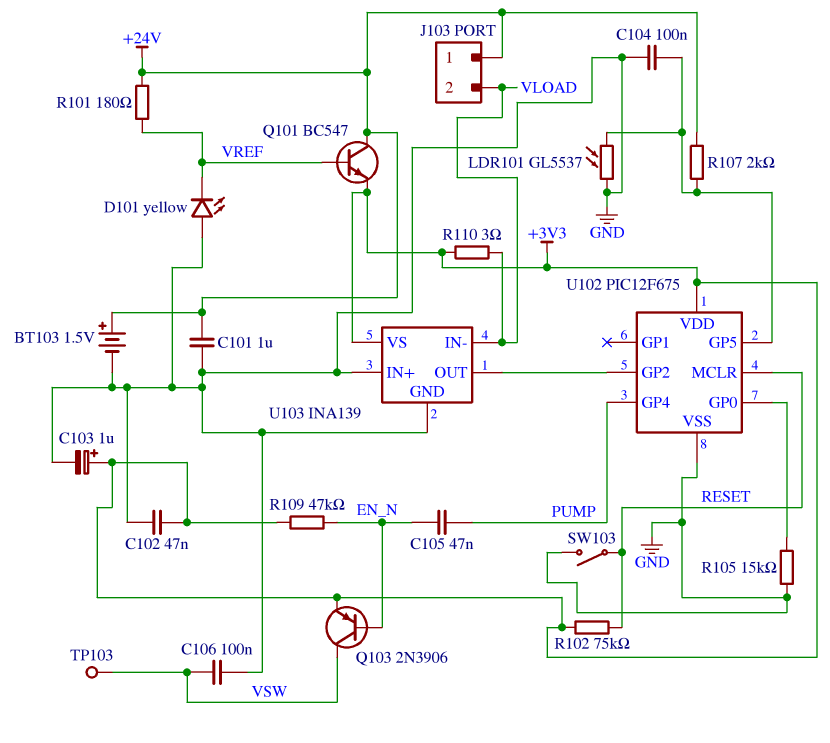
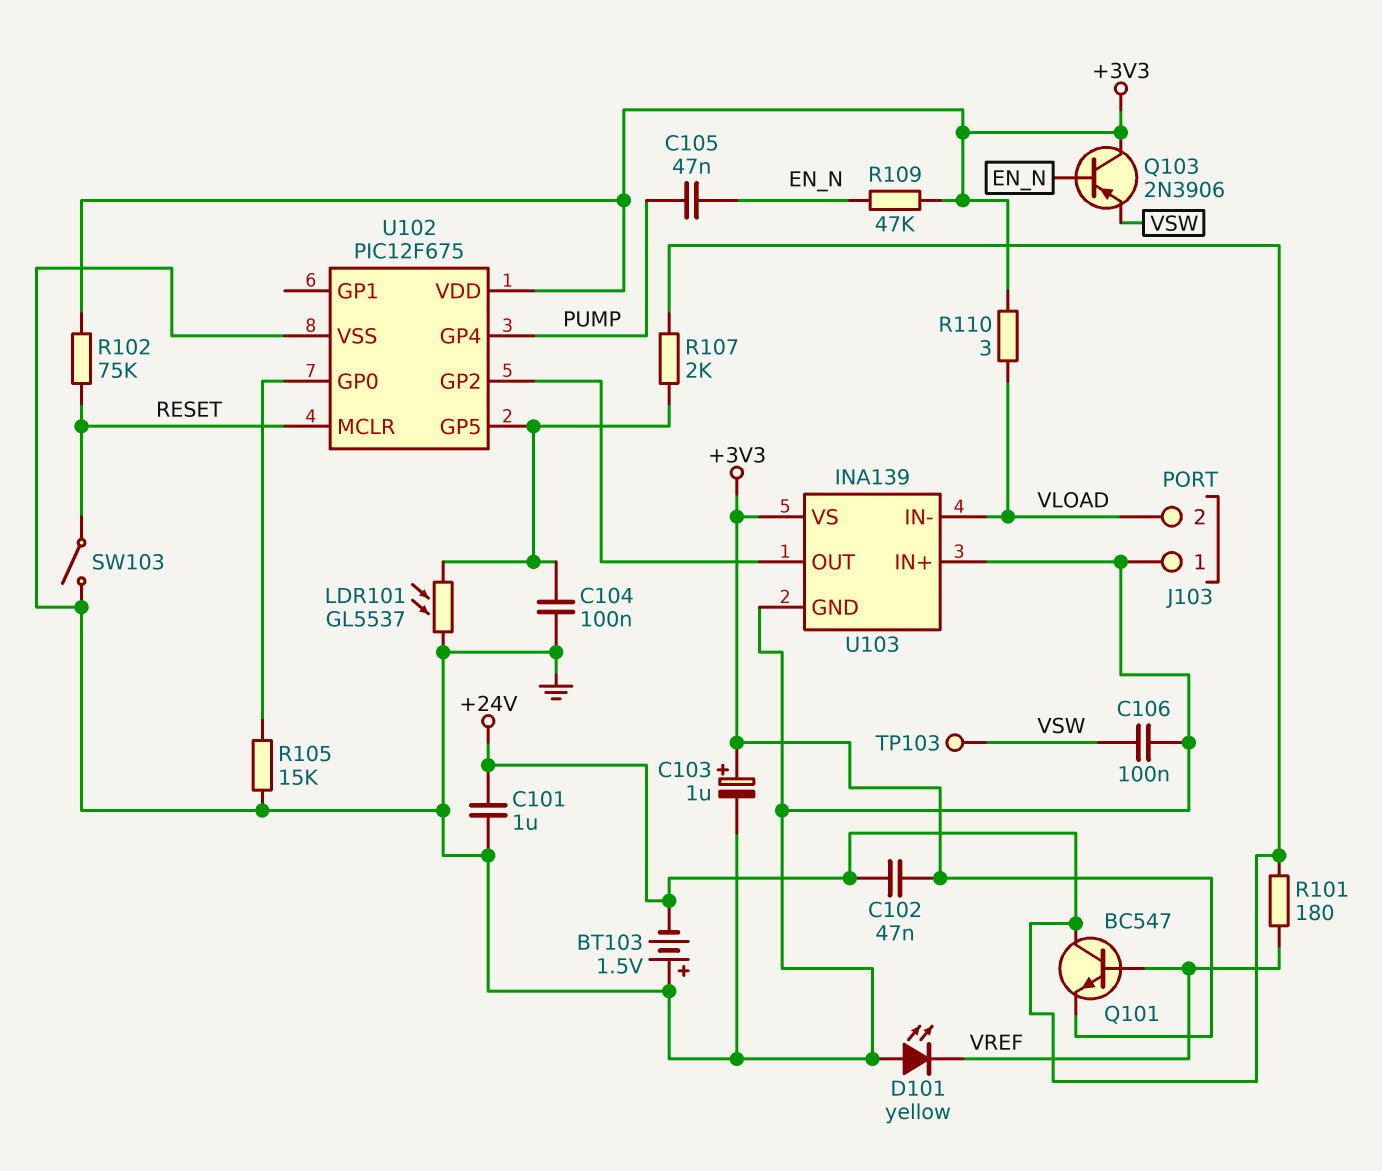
BT103: 1.5V (plus +24V, minus GND) -> 1.5V (plus GND, minus +24V)
C102: 47nF (+3V3, GND) -> 47nF (+3V3, +24V)
J103 pin 1: +24V -> GND
Q103: PNP 2N3906 (B EN_N, C VSW, E +3V3) -> PNP 2N3906 (B EN_N, C +3V3, E VSW)

